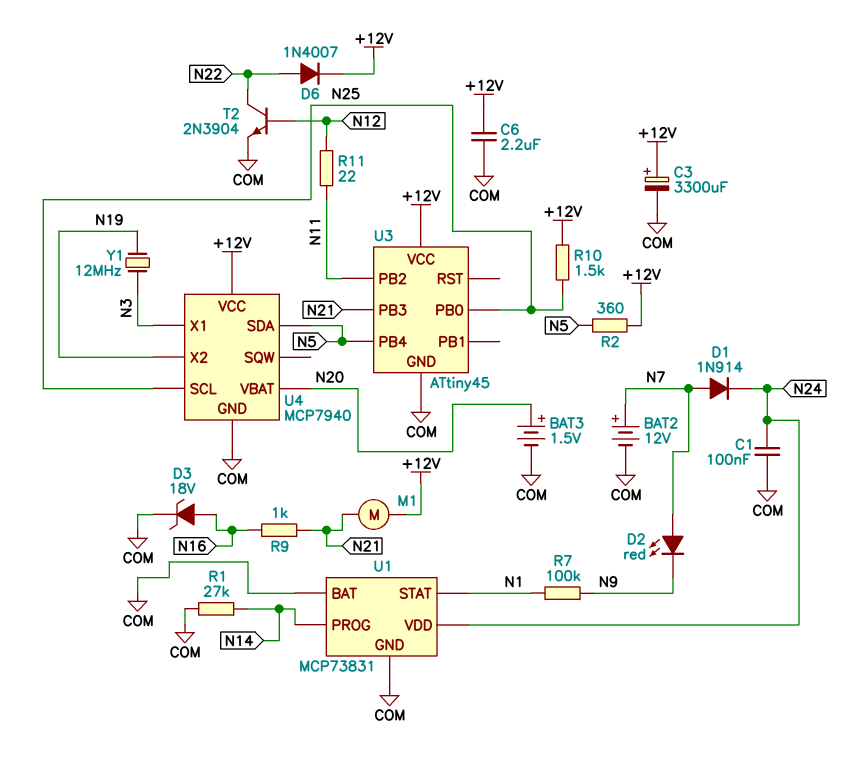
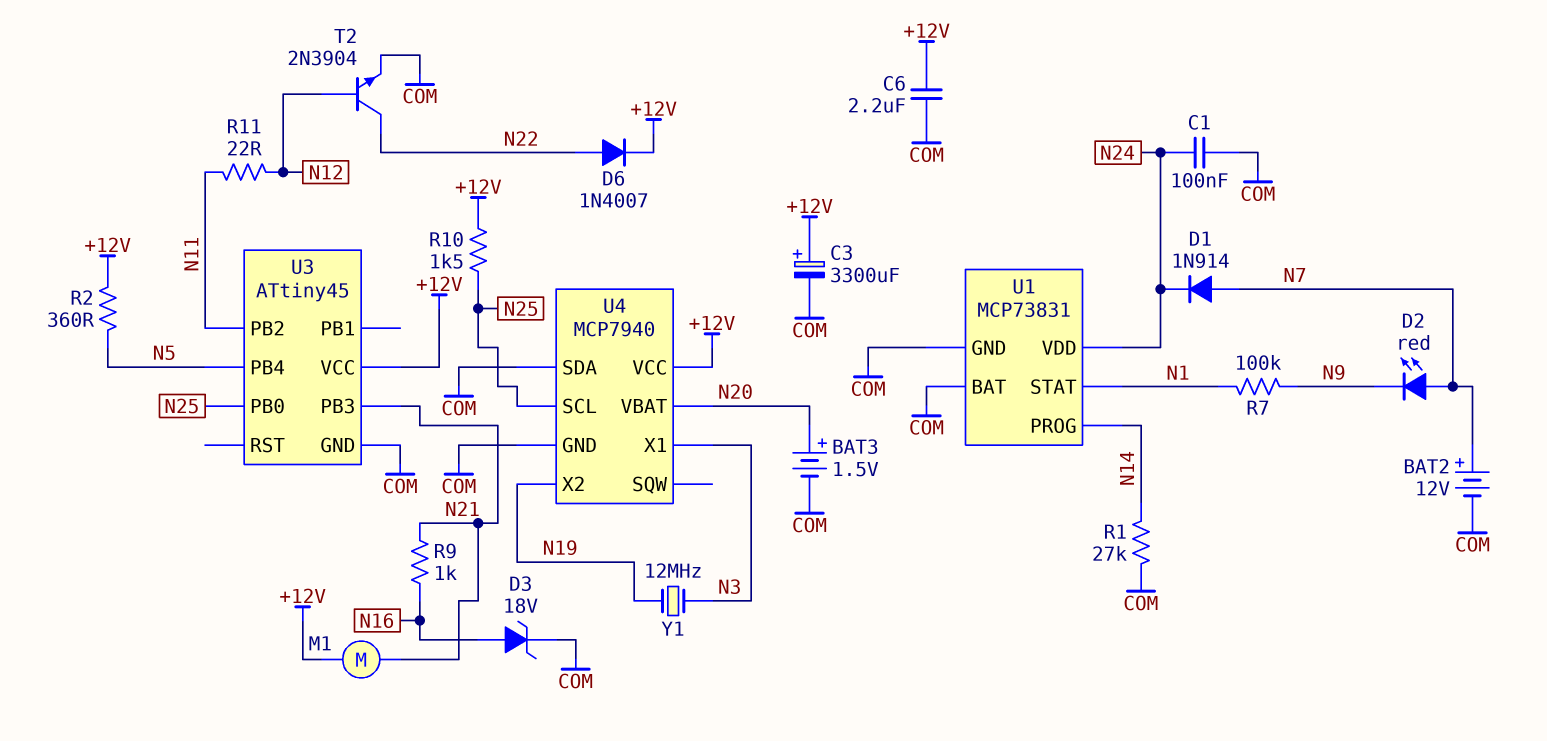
U4 pin SDA: N5 -> COM

